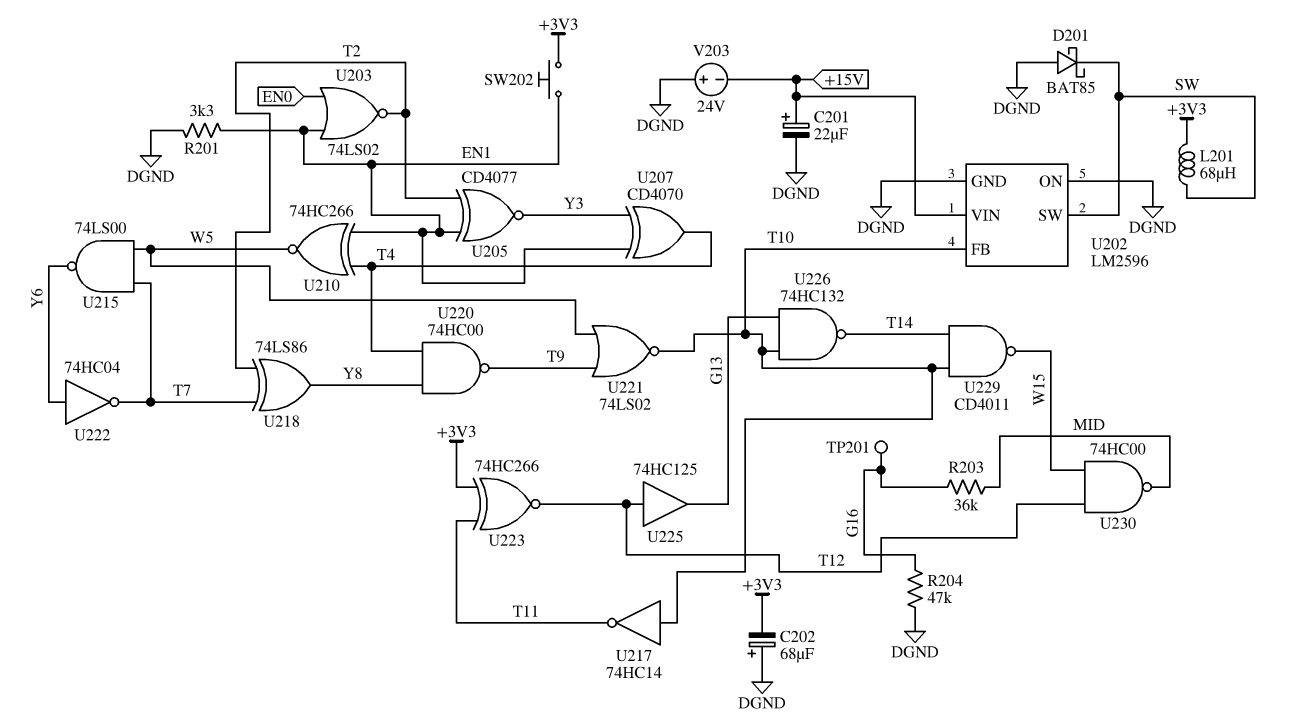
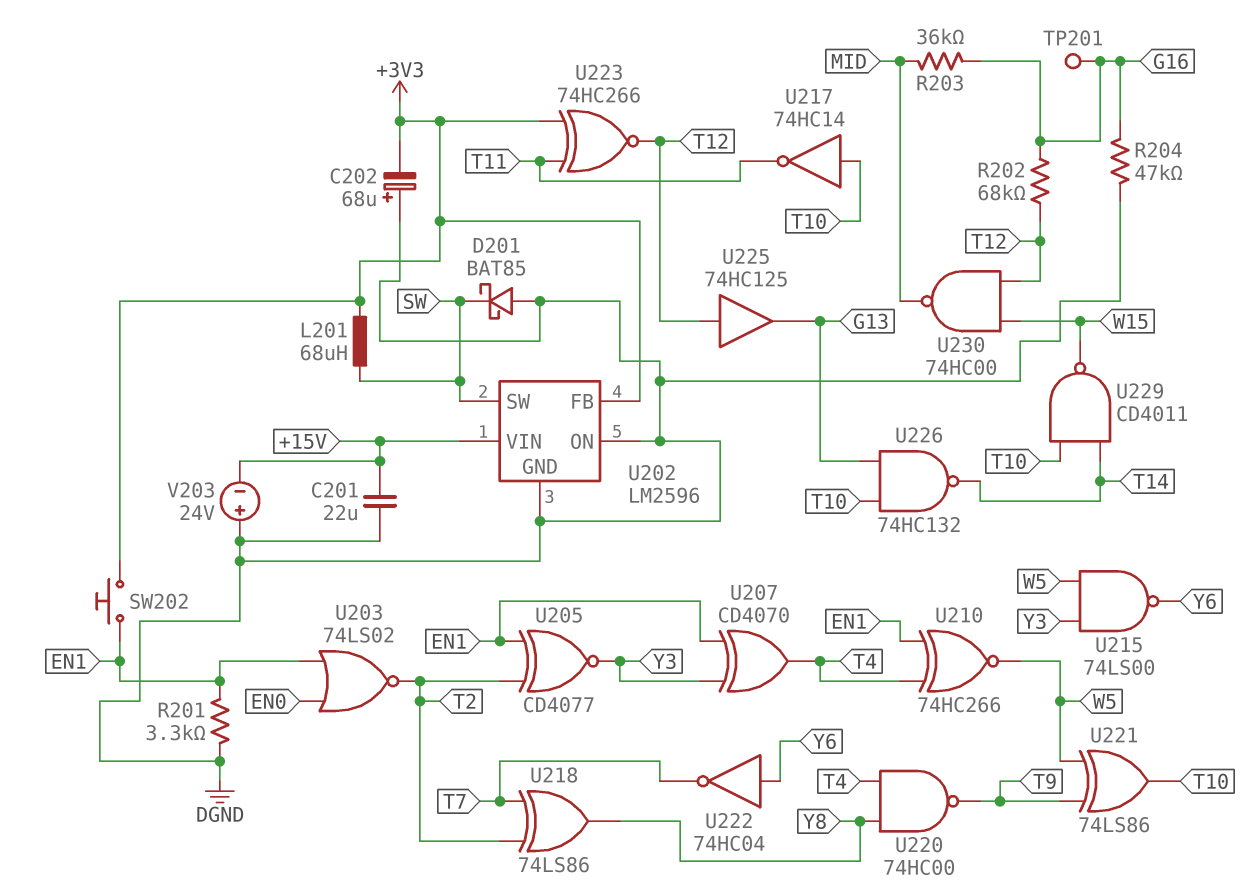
C201: 22uF (plus +15V, minus DGND) -> 22uF (+15V, DGND)
R202: none -> 68k (G16, T12)
U202 pin FB: T10 -> +3V3
U215: NAND 74LS00 (in T7, in W5, out Y6) -> NAND 74LS00 (in W5, in Y3, out Y6)
U221: NOR 74LS02 (in T9, in W5, out T10) -> XOR 74LS86 (in T9, in W5, out T10)

